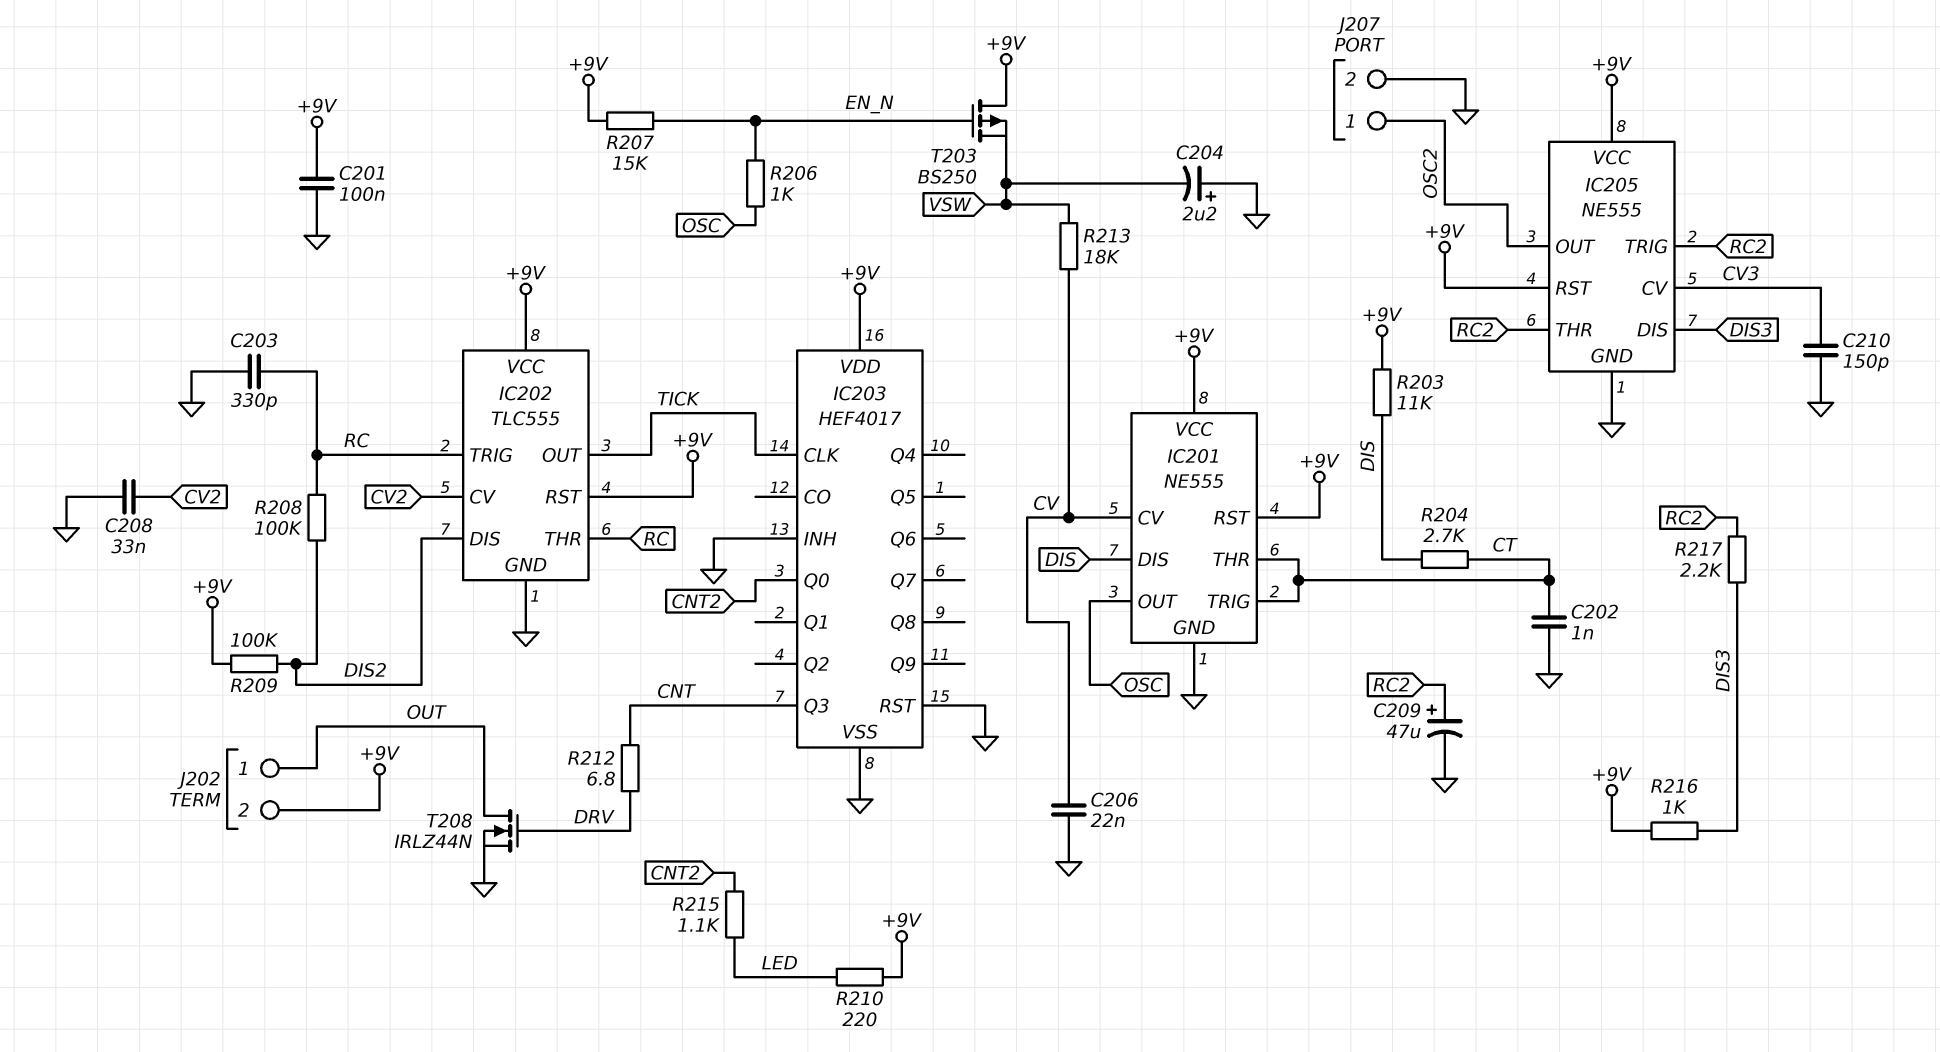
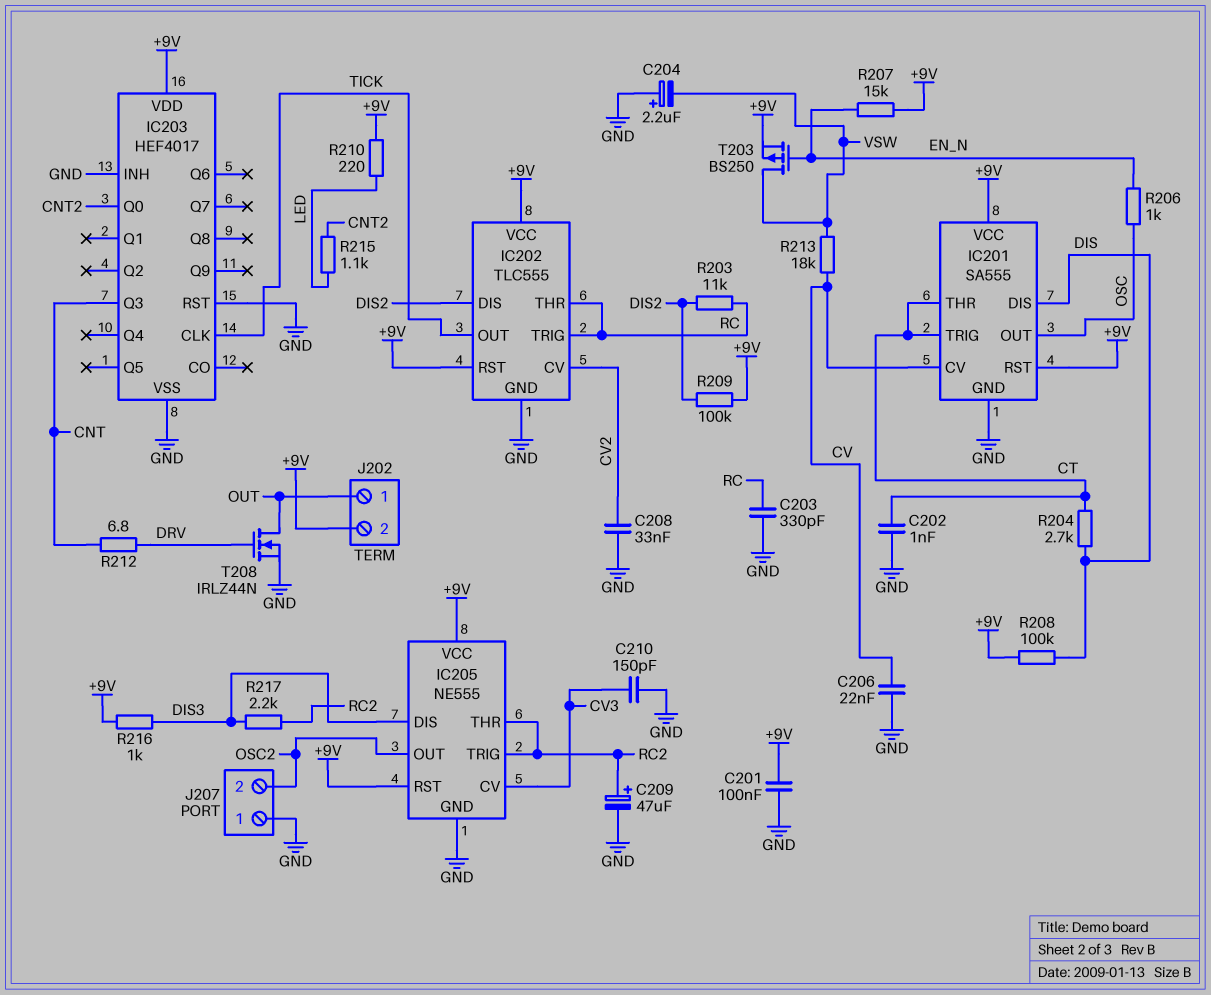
IC201: NE555 -> SA555
J207 pin 1: OSC2 -> GND
J207 pin 2: GND -> OSC2
R203: 11k (+9V, DIS) -> 11k (DIS2, RC)
R208: 100k (DIS2, RC) -> 100k (+9V, DIS)
T203: PMOS BS250 (G EN_N, D +9V, S VSW) -> PMOS BS250 (G EN_N, D VSW, S +9V)

